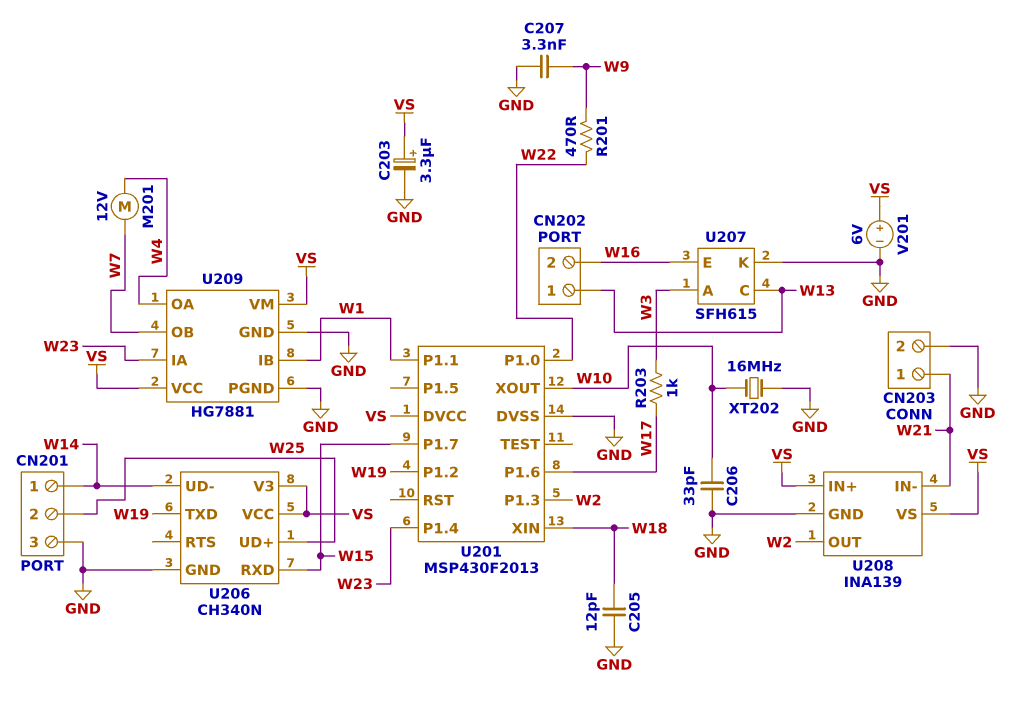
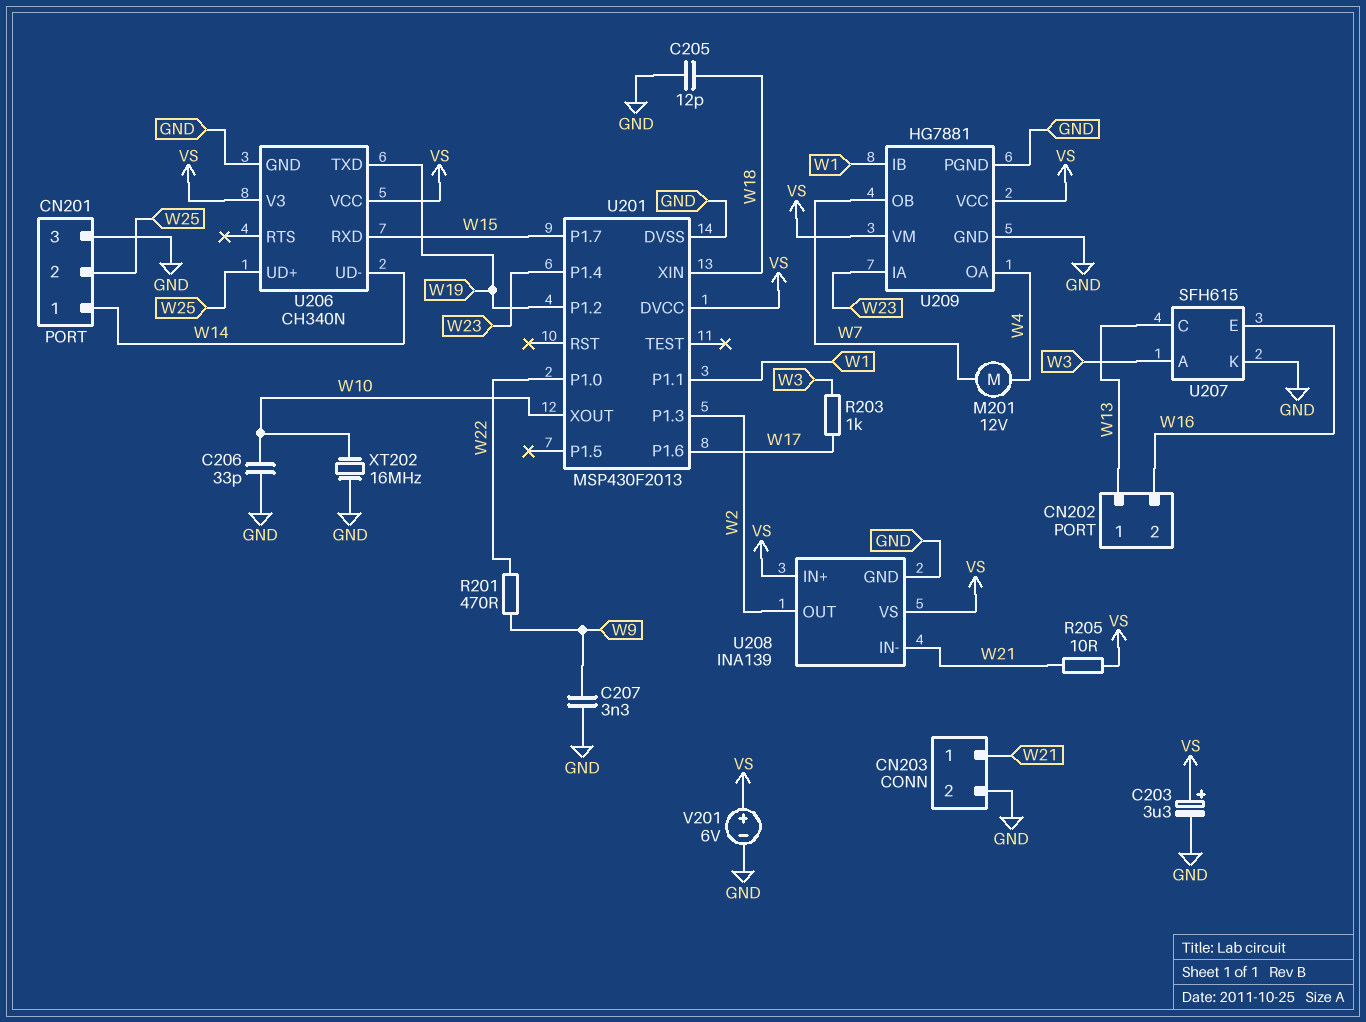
R205: none -> 10 (VS, W21)

